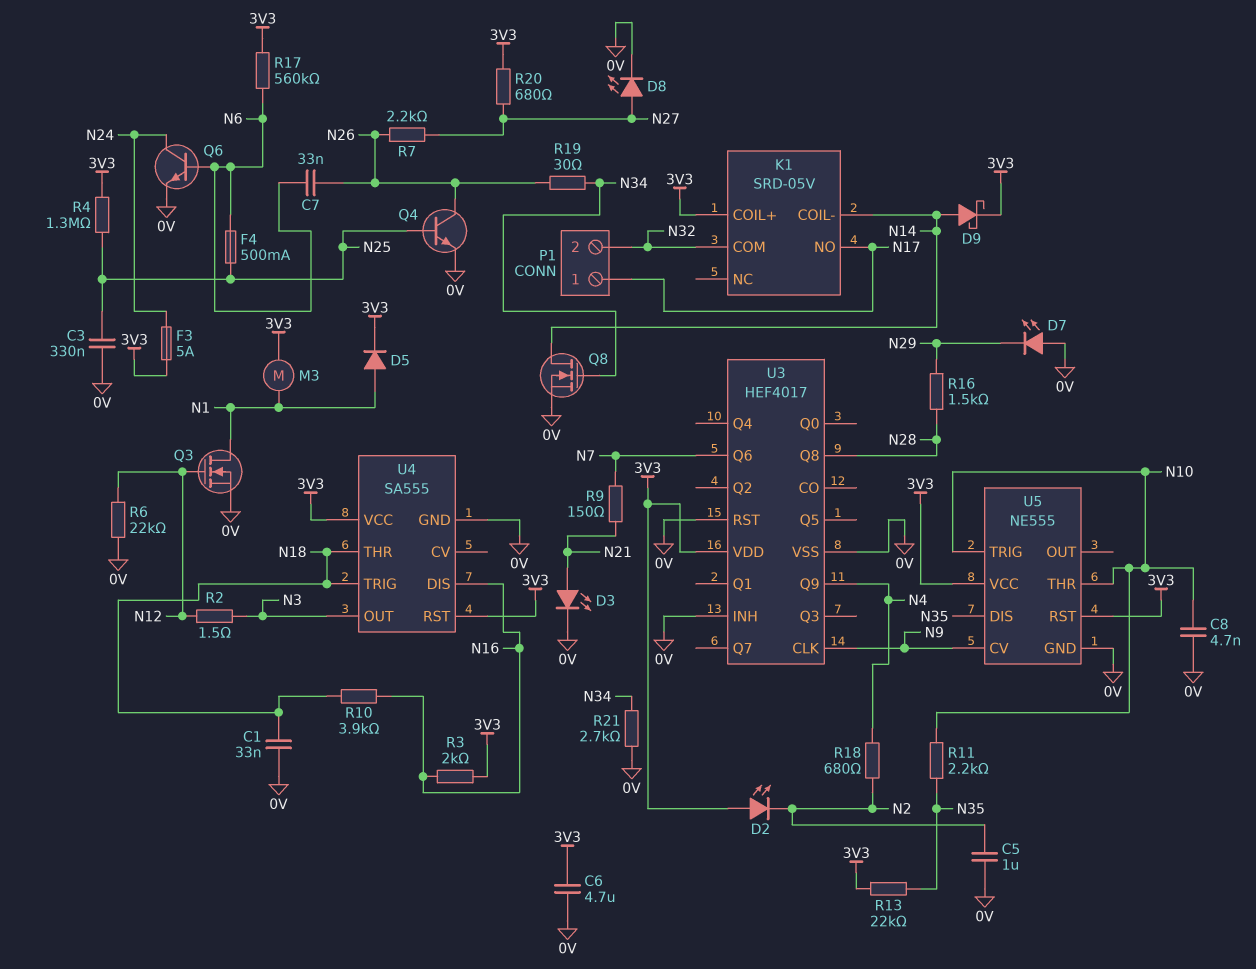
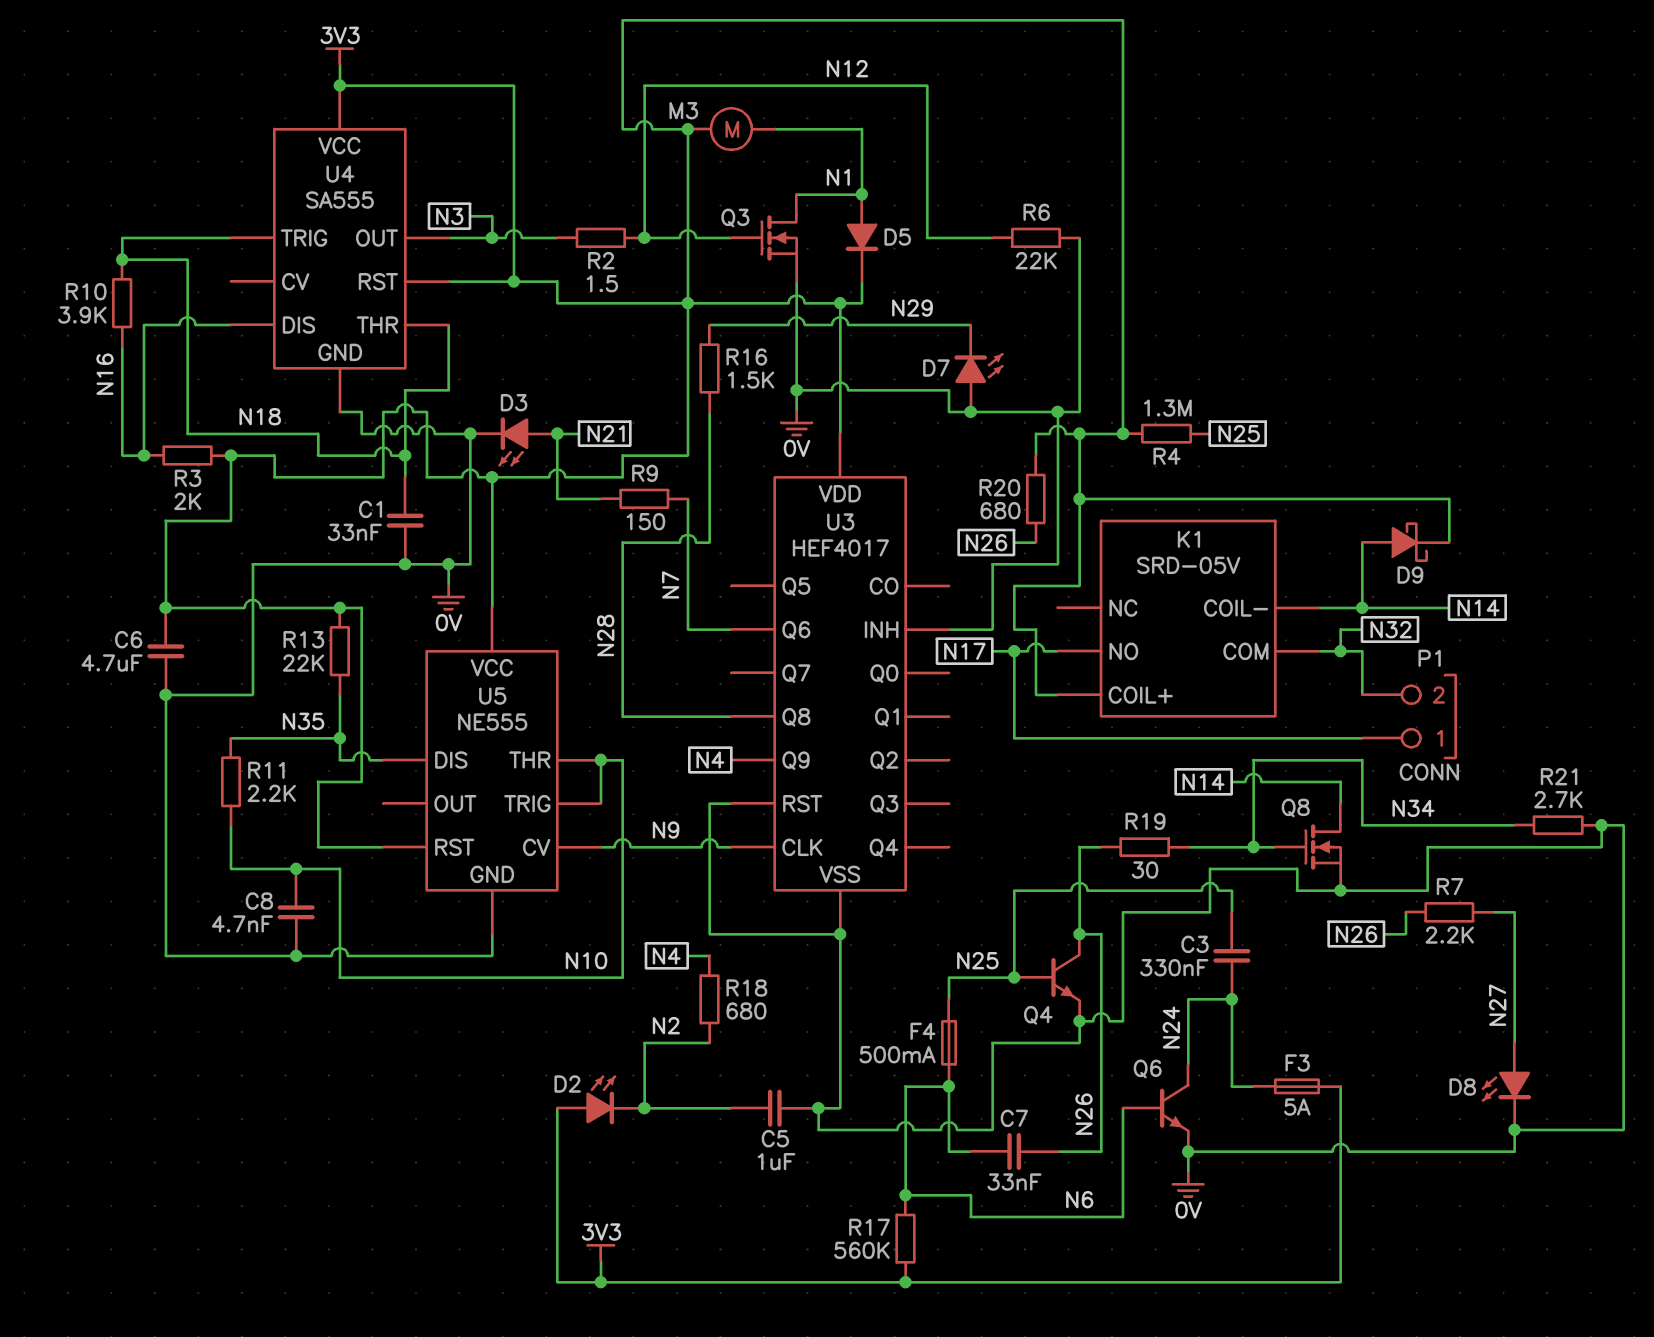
C3: 330nF (0V, N25) -> 330nF (N24, N25)
R20: 680 (3V3, N27) -> 680 (3V3, N26)

